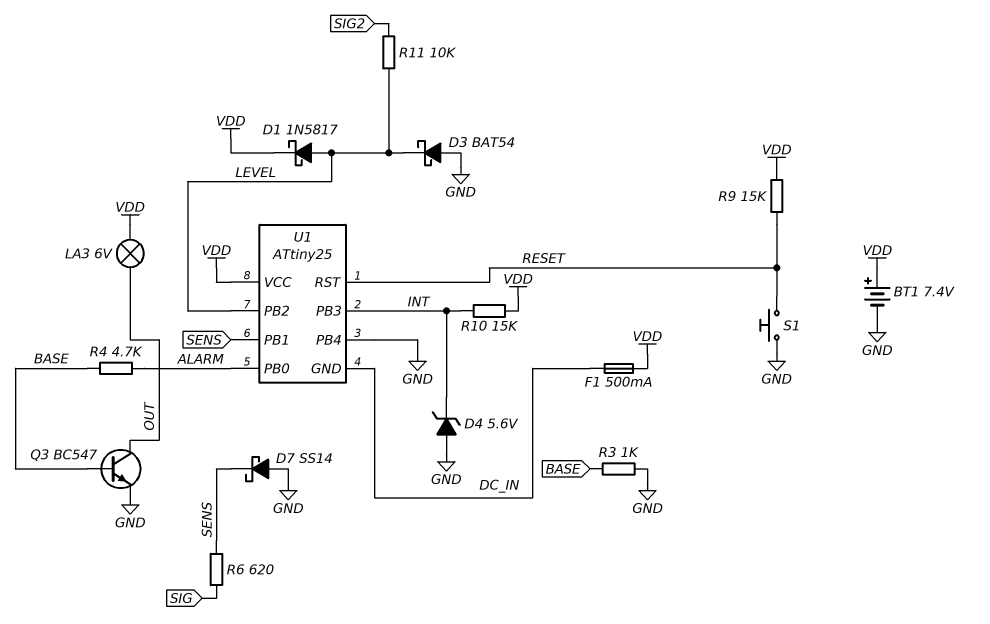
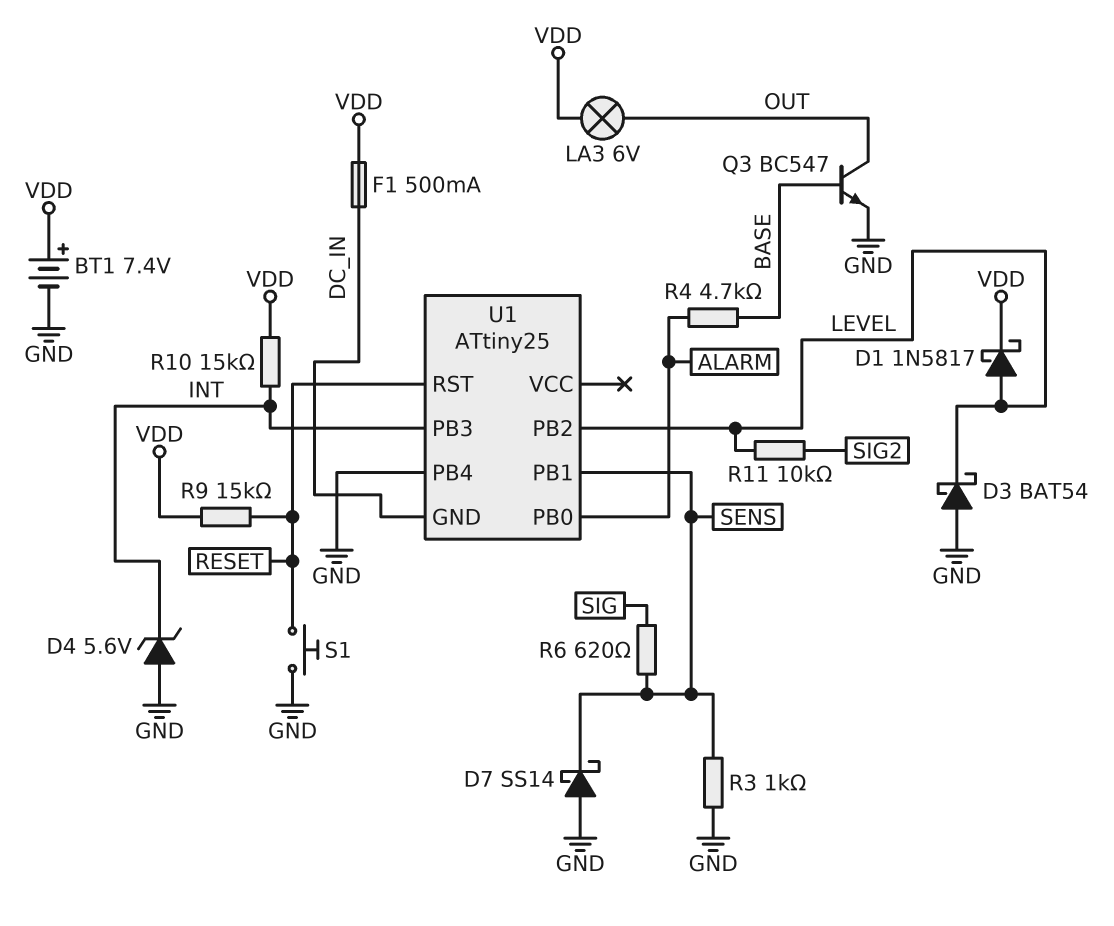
R3: 1k (BASE, GND) -> 1k (GND, SENS)
U1 pin VCC: VDD -> none

